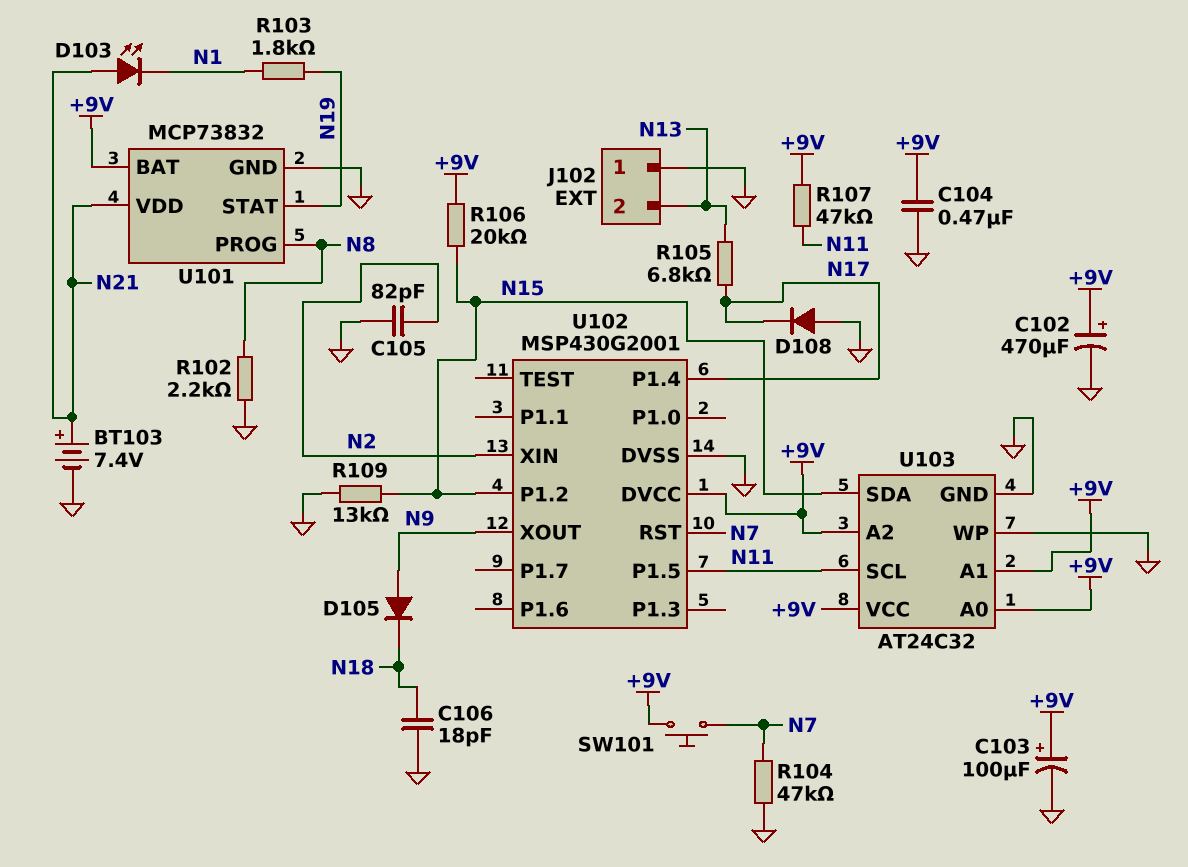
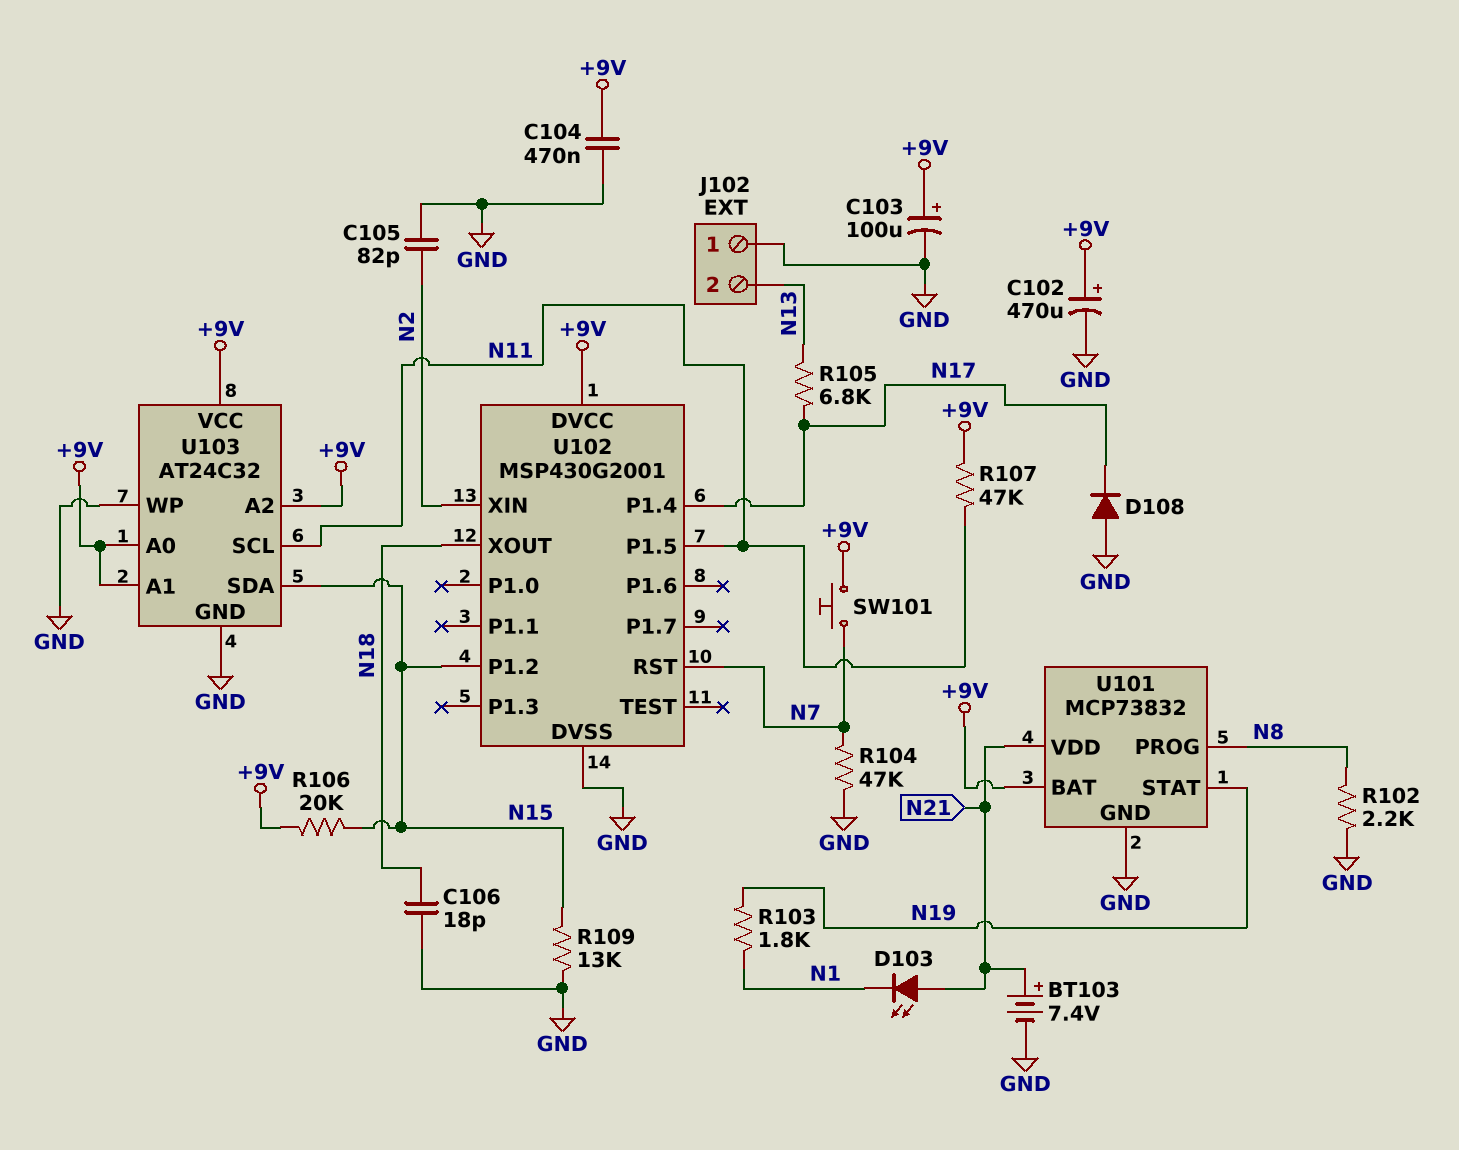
D105: diode (A N9, K N18) -> none
U102 pin XOUT: N9 -> N18

